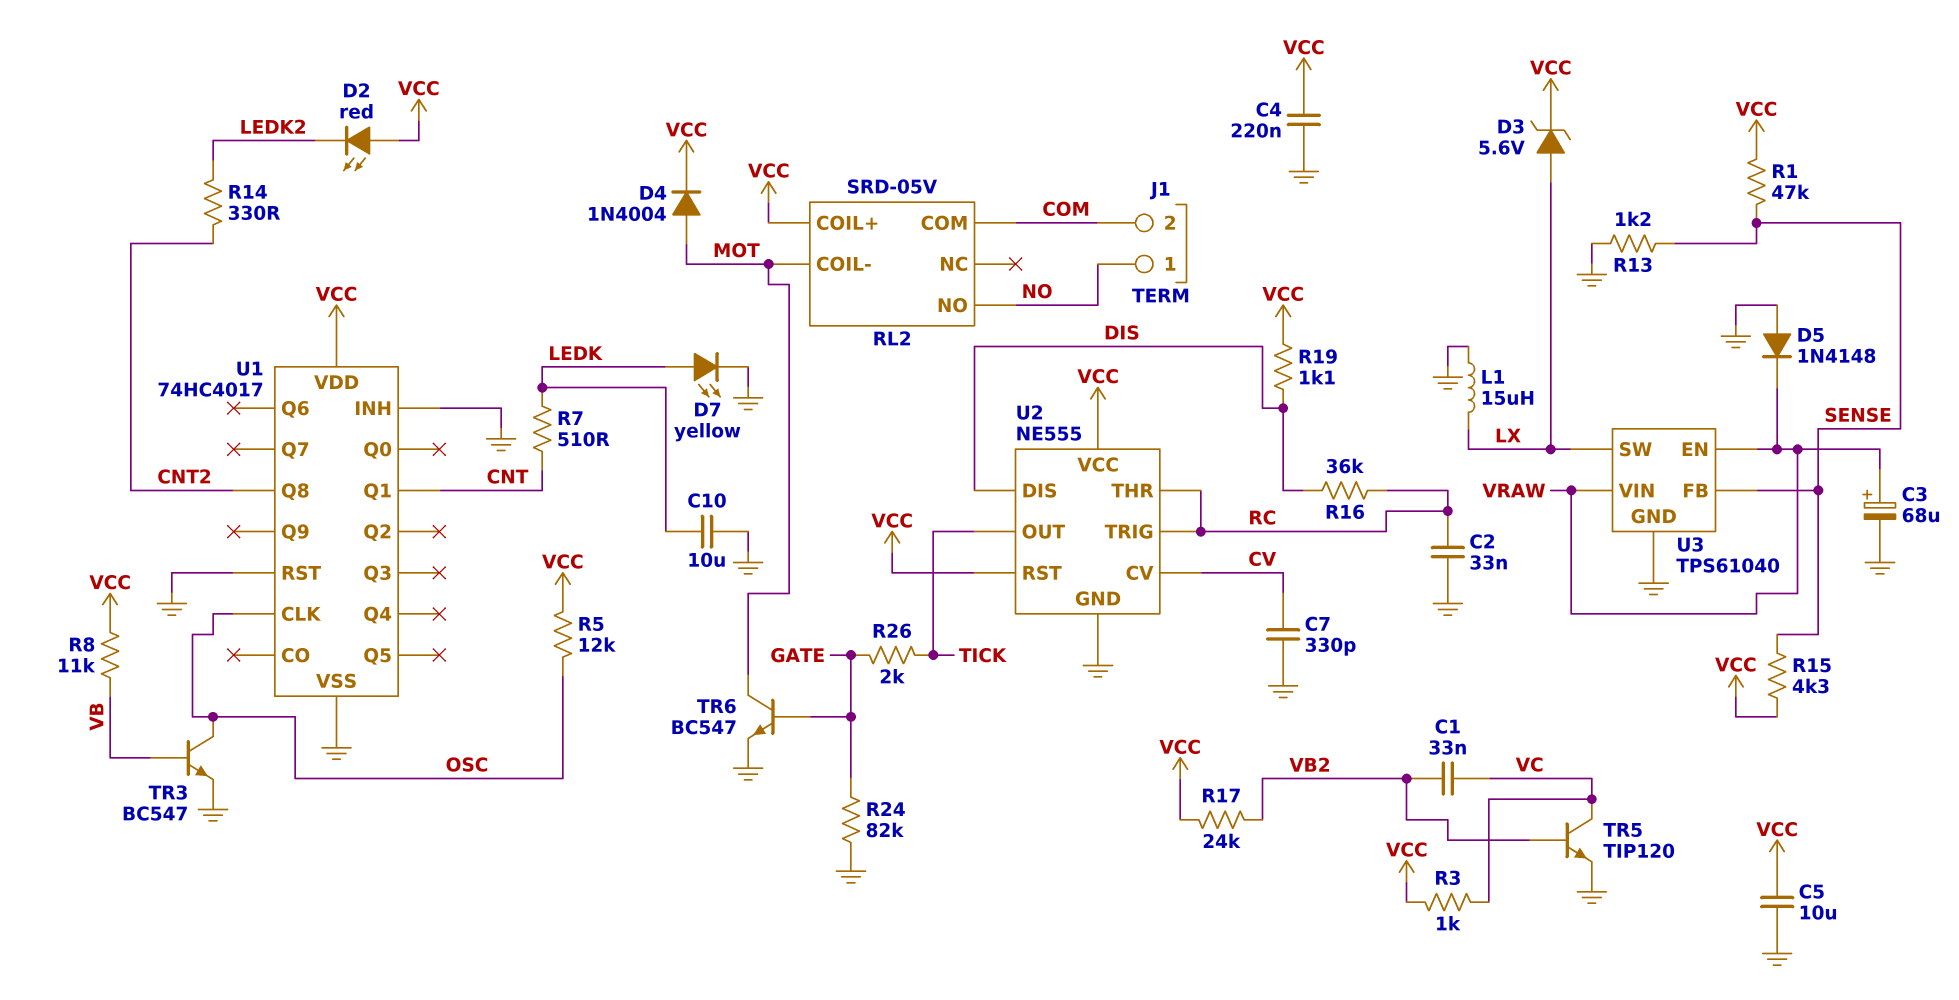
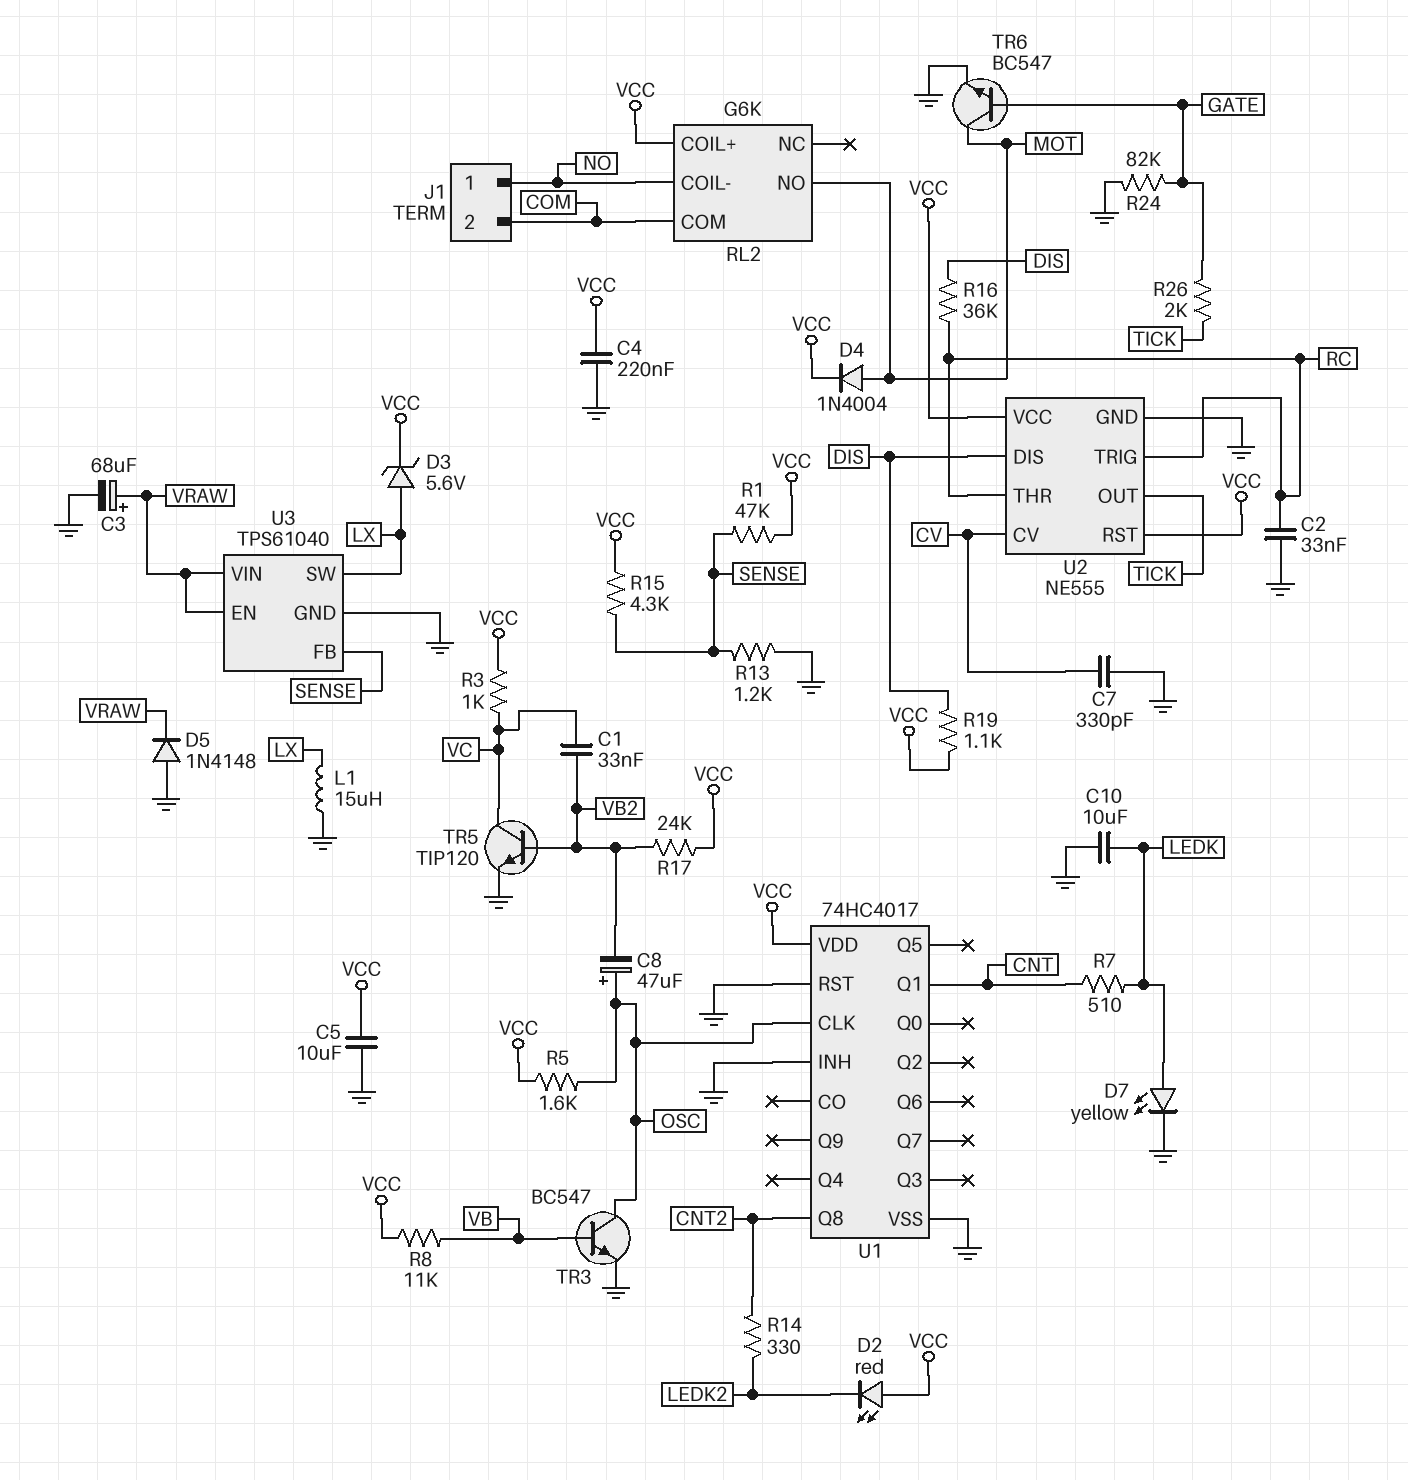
C8: none -> 47uF (plus OSC, minus VB2)
R5: 12k (OSC, VCC) -> 1.6k (OSC, VCC)
RL2: SRD-05V -> G6K
RL2 pin COIL-: MOT -> NO
RL2 pin NO: NO -> MOT

